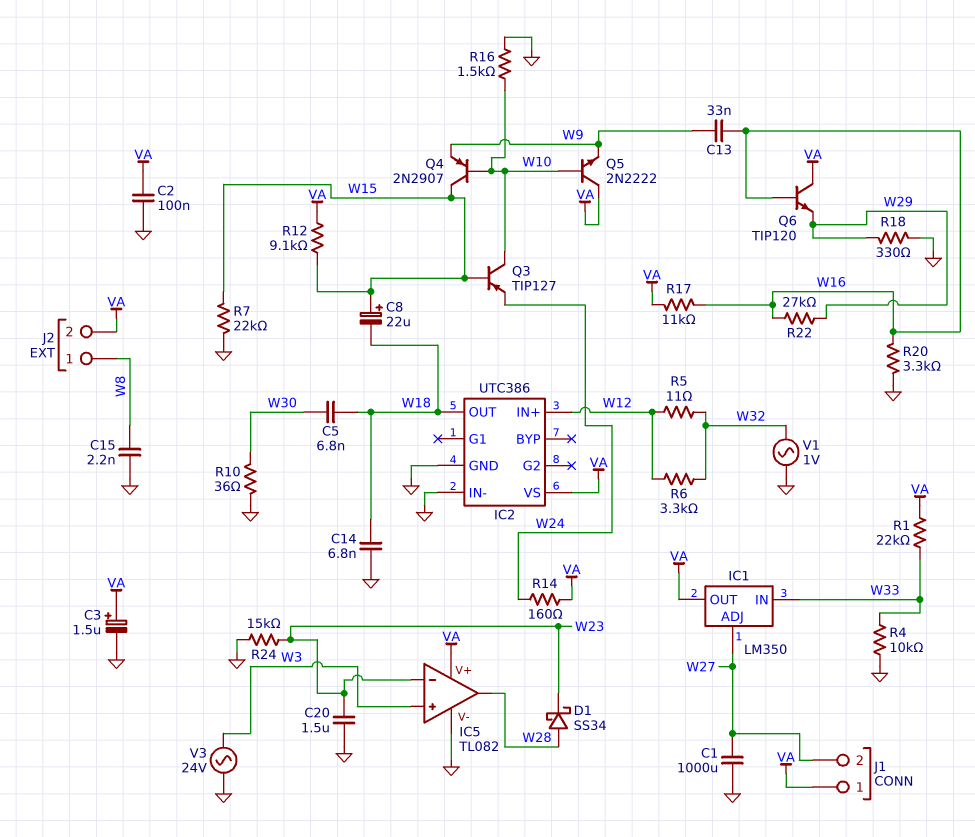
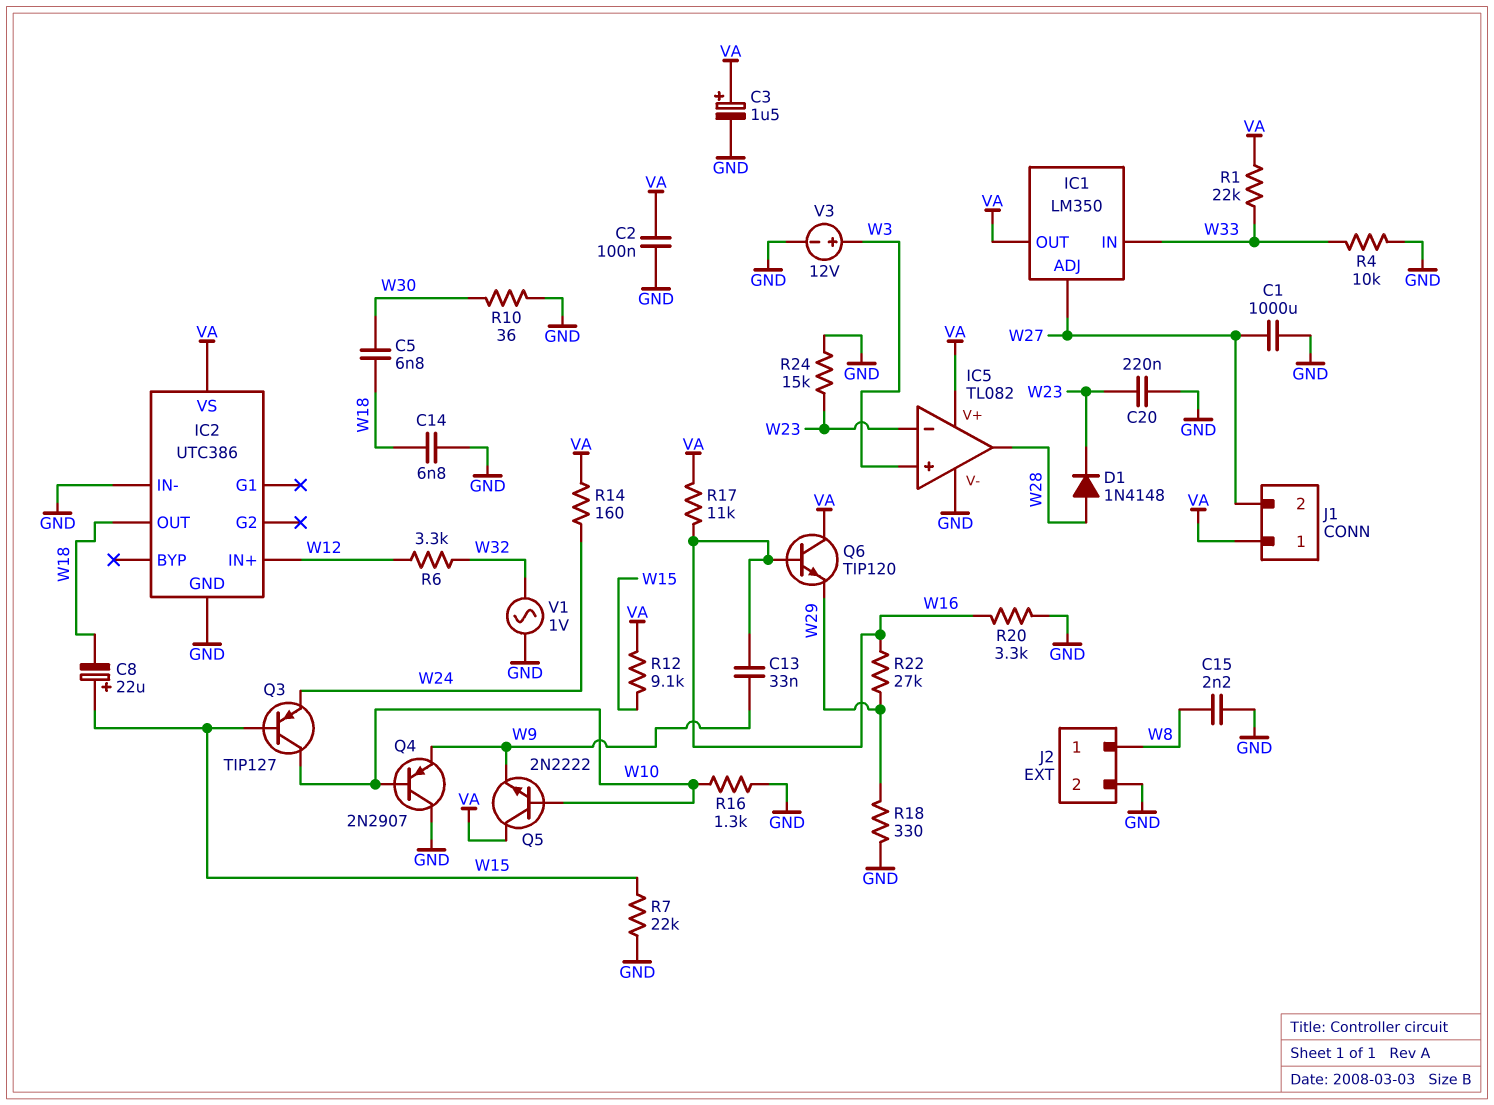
C20: 1.5uF (GND, W23) -> 220nF (GND, W23)
D1: schottky SS34 (A W28, K W23) -> diode 1N4148 (A W28, K W23)
J2 pin 2: VA -> GND
Q4: PNP 2N2907 (B W10, C W15, E W9) -> PNP 2N2907 (B W10, C GND, E W9)
R5: 11 (W12, W32) -> none
R16: 1.5k (GND, W10) -> 1.3k (GND, W10)
V3: AC 24V (GND, W3) -> 12V (plus W3, minus GND)

